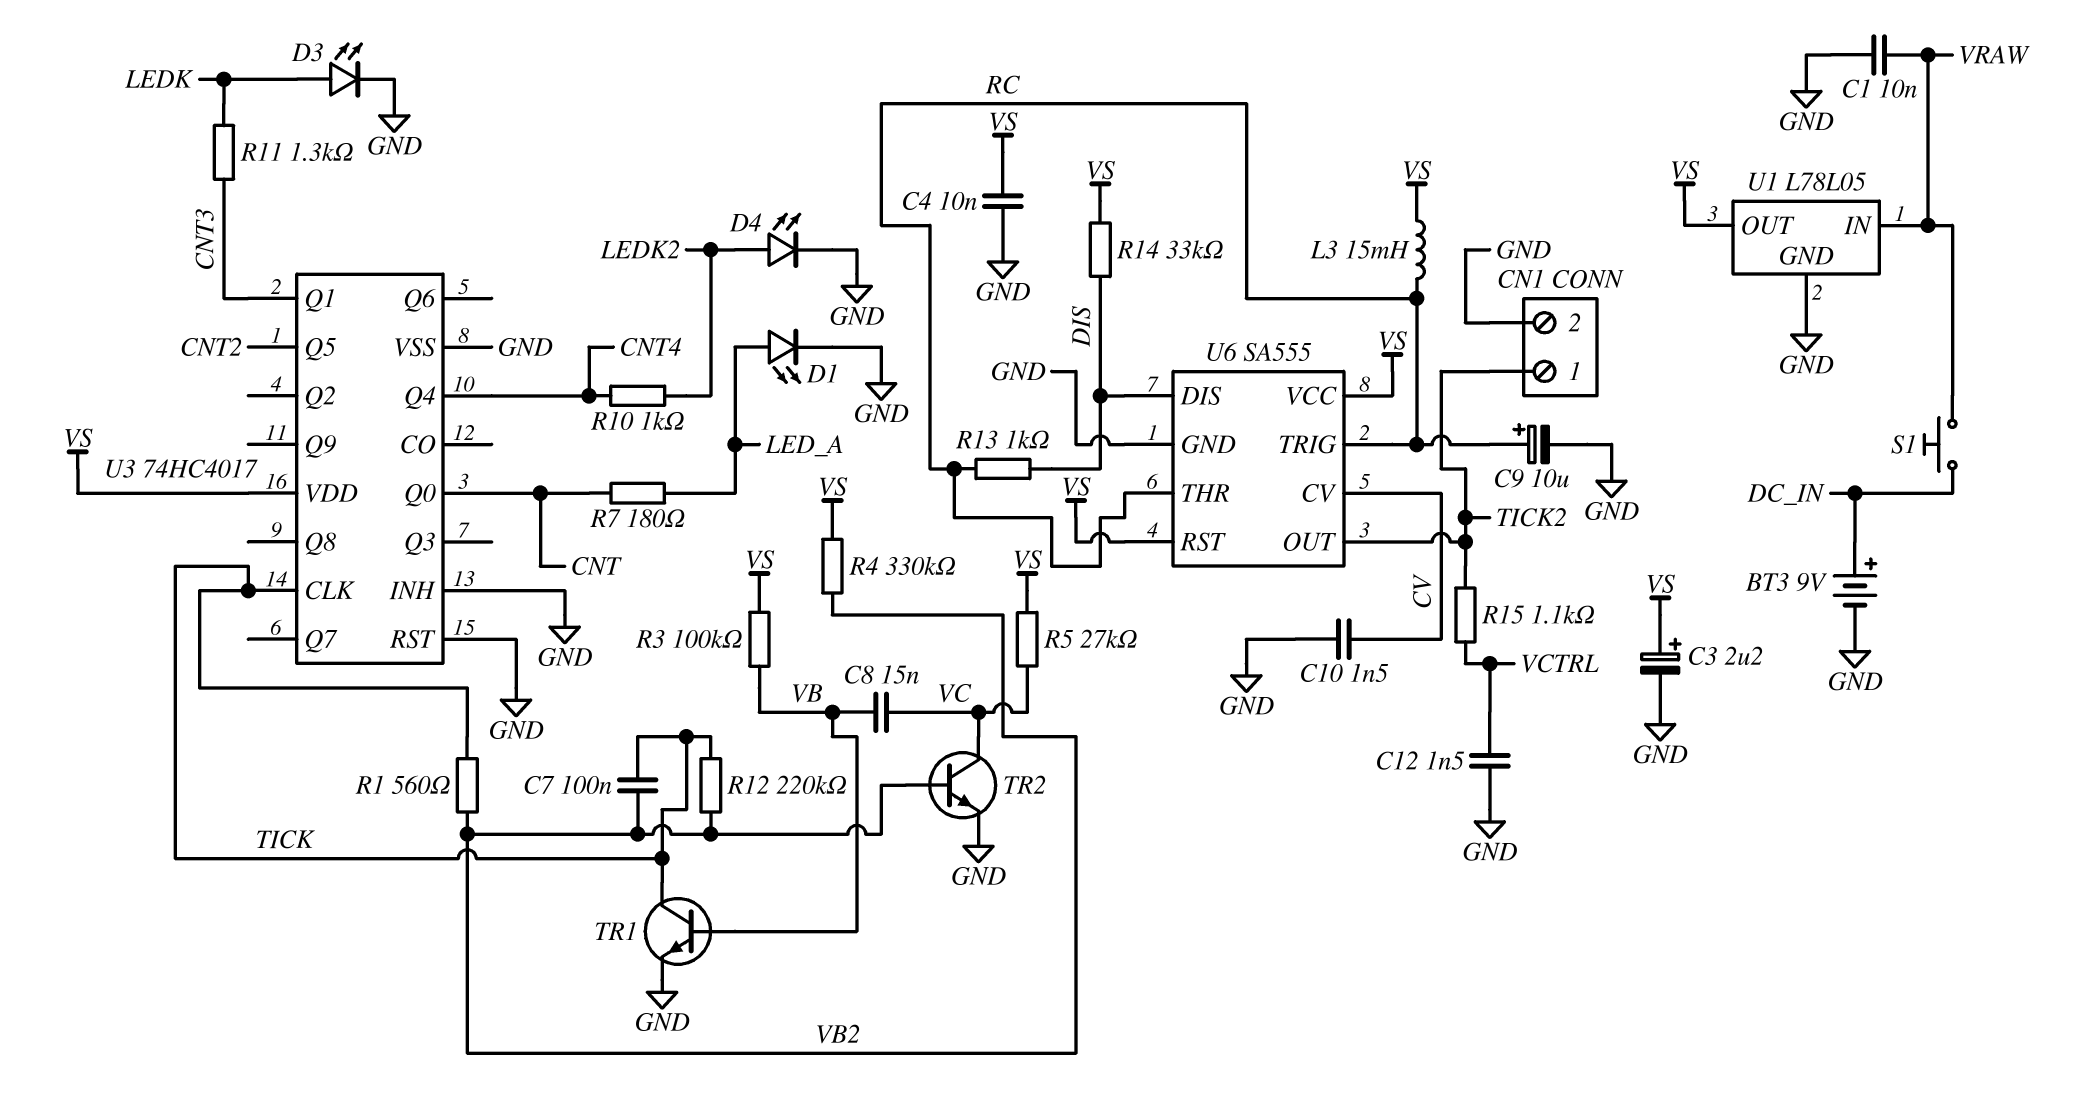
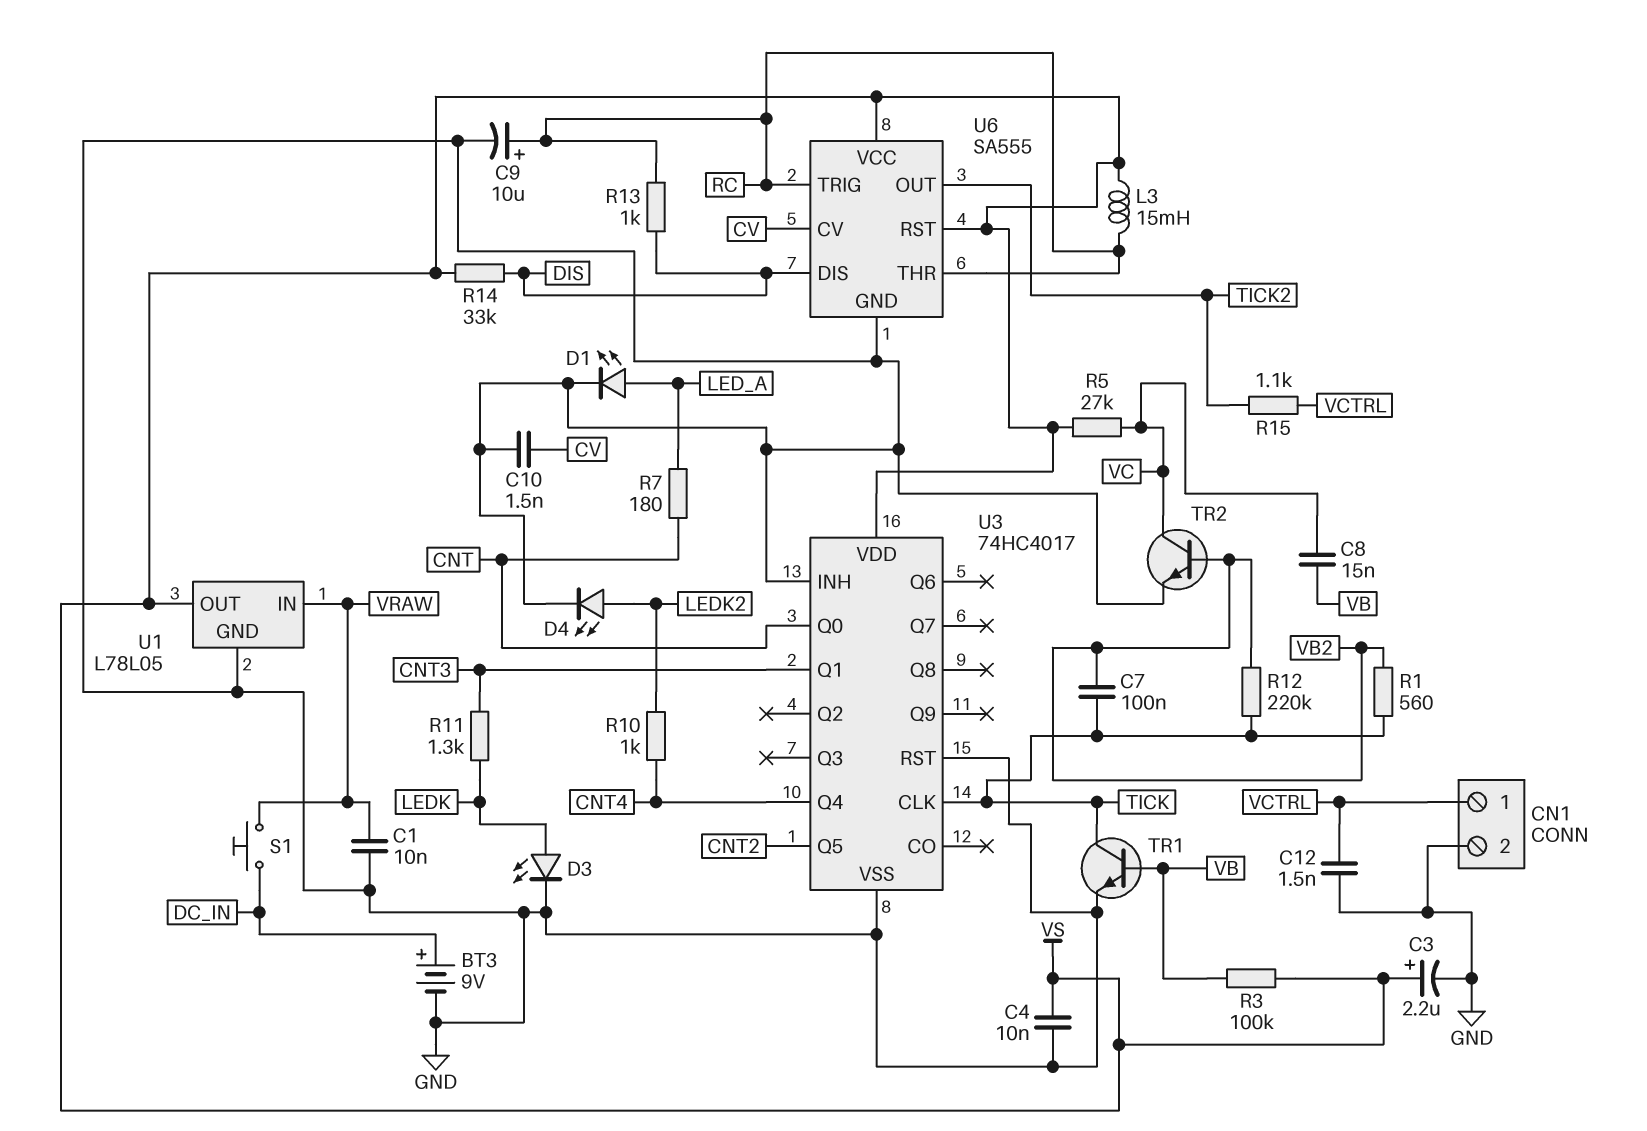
CN1 pin 1: TICK2 -> VCTRL
R4: 330k (VB2, VS) -> none

